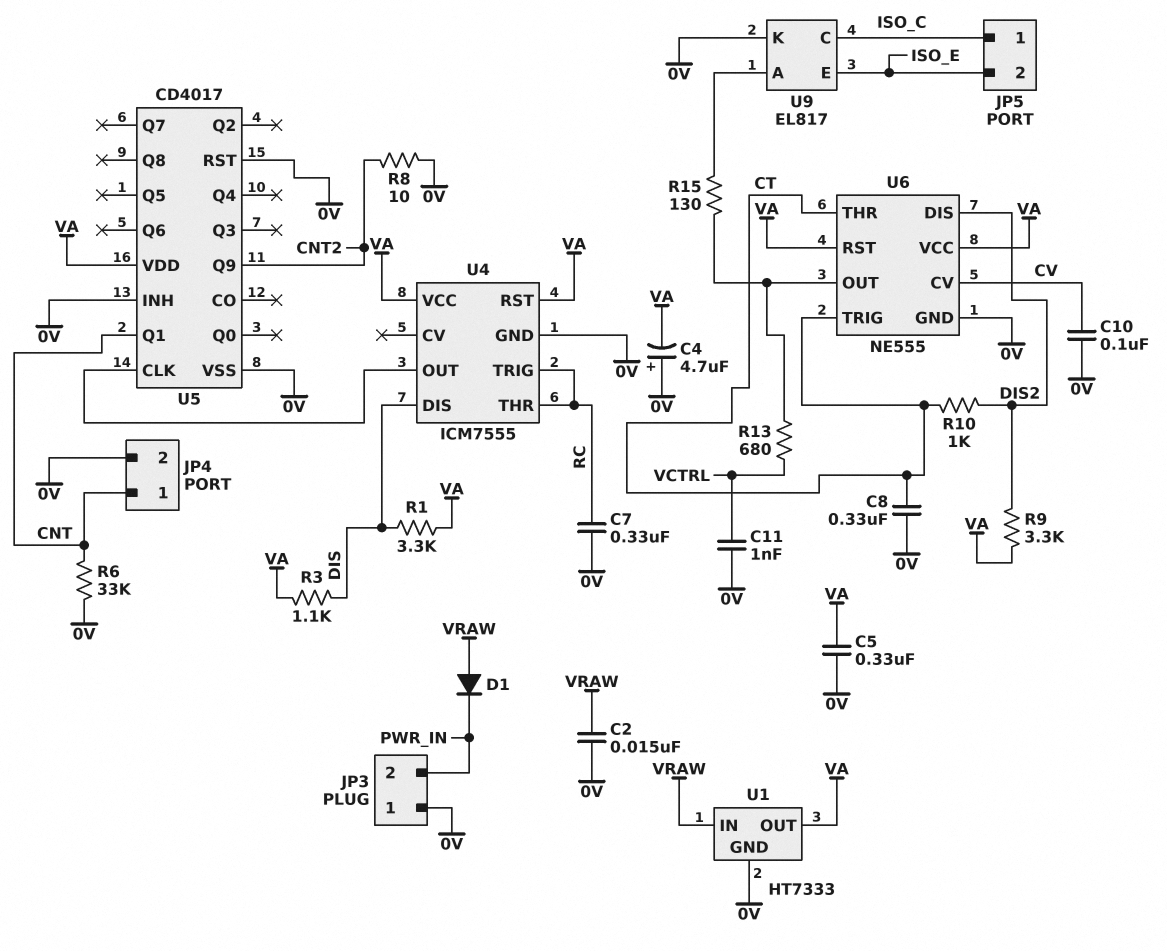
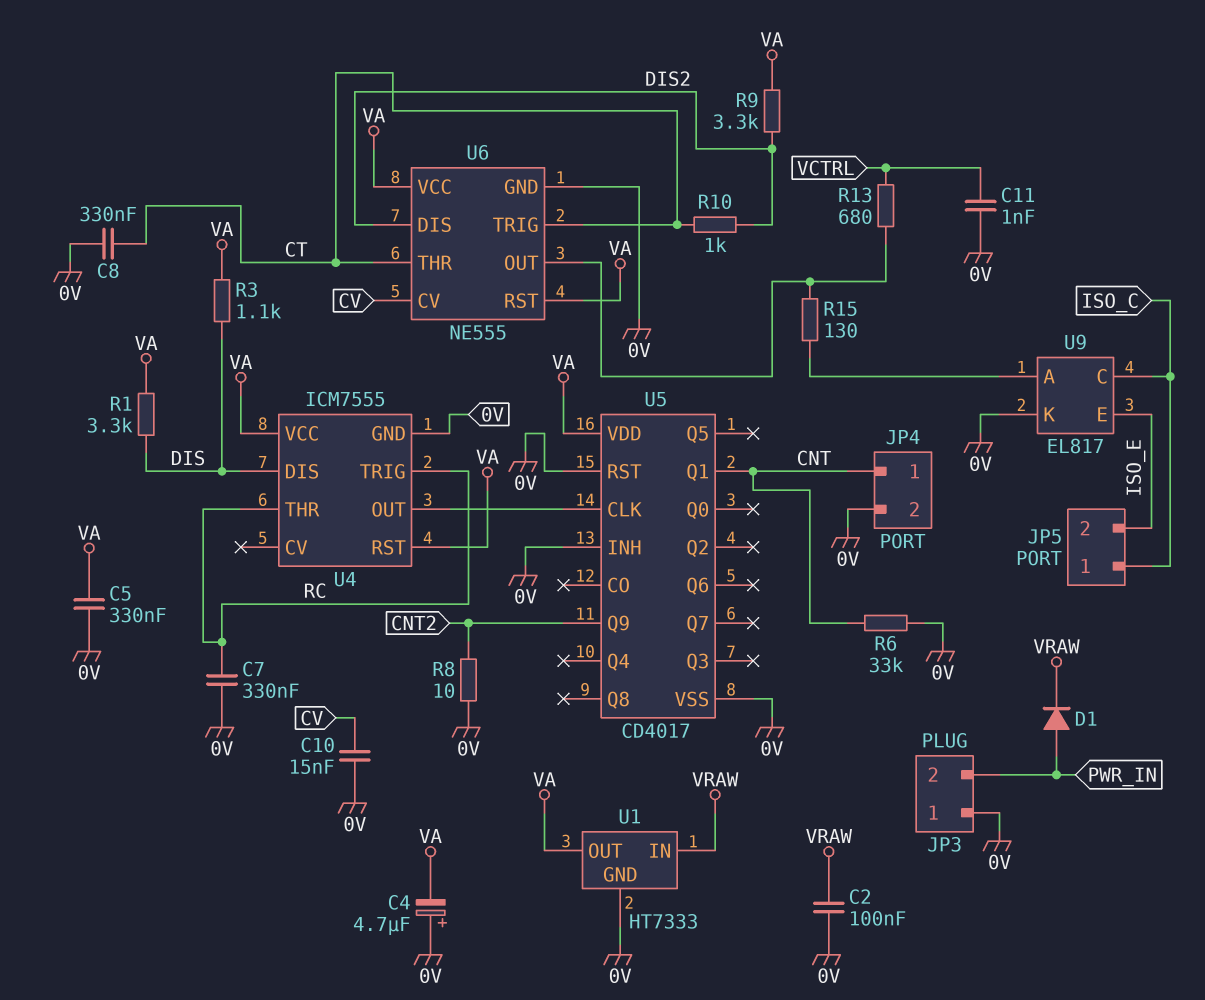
C2: 15nF (0V, VRAW) -> 100nF (0V, VRAW)
C10: 100nF (0V, CV) -> 15nF (0V, CV)
D1: diode (A VRAW, K PWR_IN) -> diode (A PWR_IN, K VRAW)

